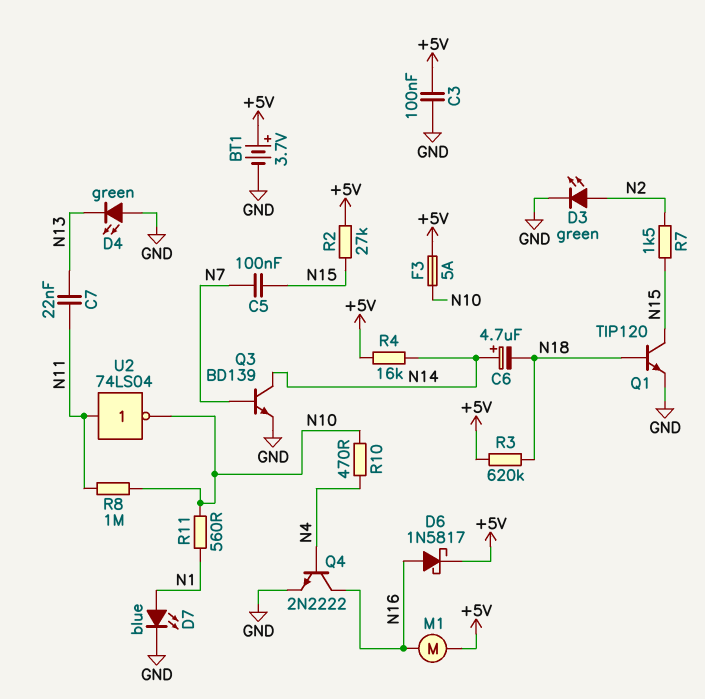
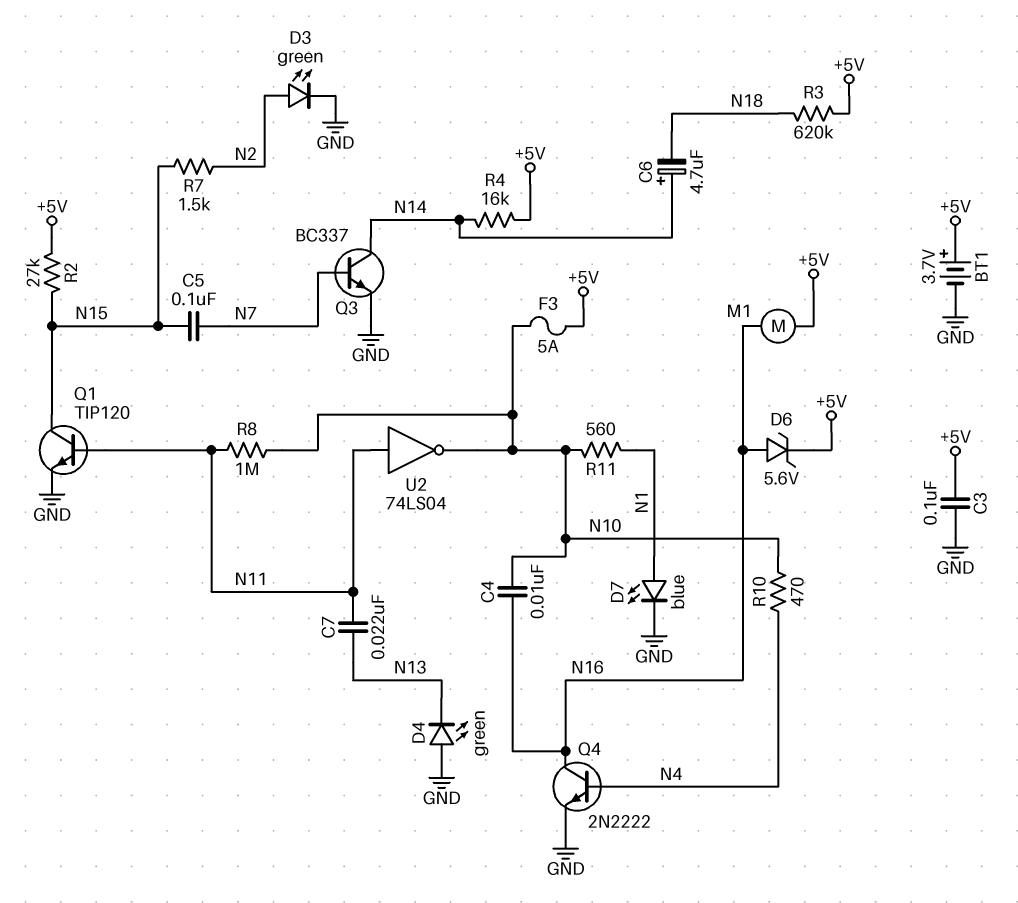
C4: none -> 10nF (N10, N16)
D6: schottky 1N5817 (A N16, K +5V) -> zener 5.6V (A N16, K +5V)
Q1: NPN TIP120 (B N18, C N15, E GND) -> NPN TIP120 (B N11, C N15, E GND)
Q3: NPN BD139 (B N7, C N14, E GND) -> NPN BC337 (B N7, C N14, E GND)

